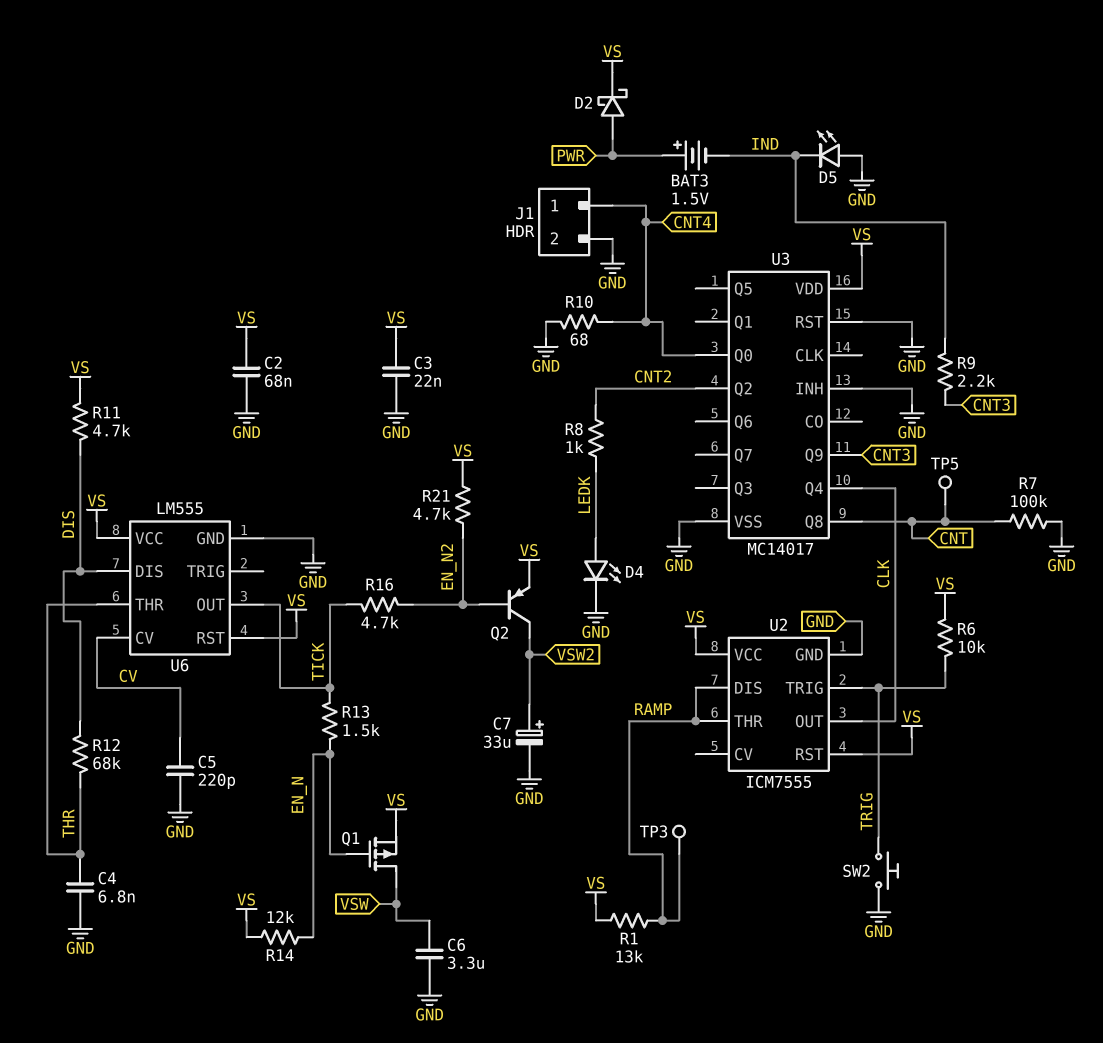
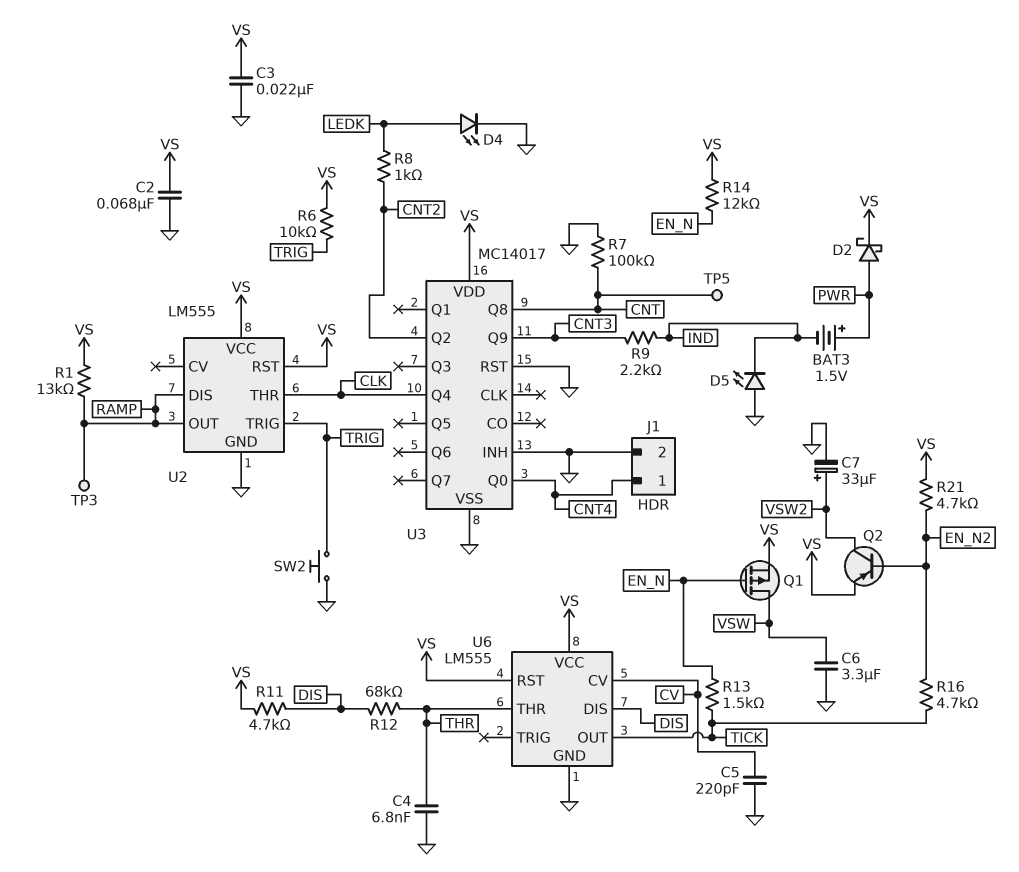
R10: 68 (CNT4, GND) -> none
U2: ICM7555 -> LM555
U2 pin OUT: CLK -> RAMP
U2 pin THR: RAMP -> CLK

